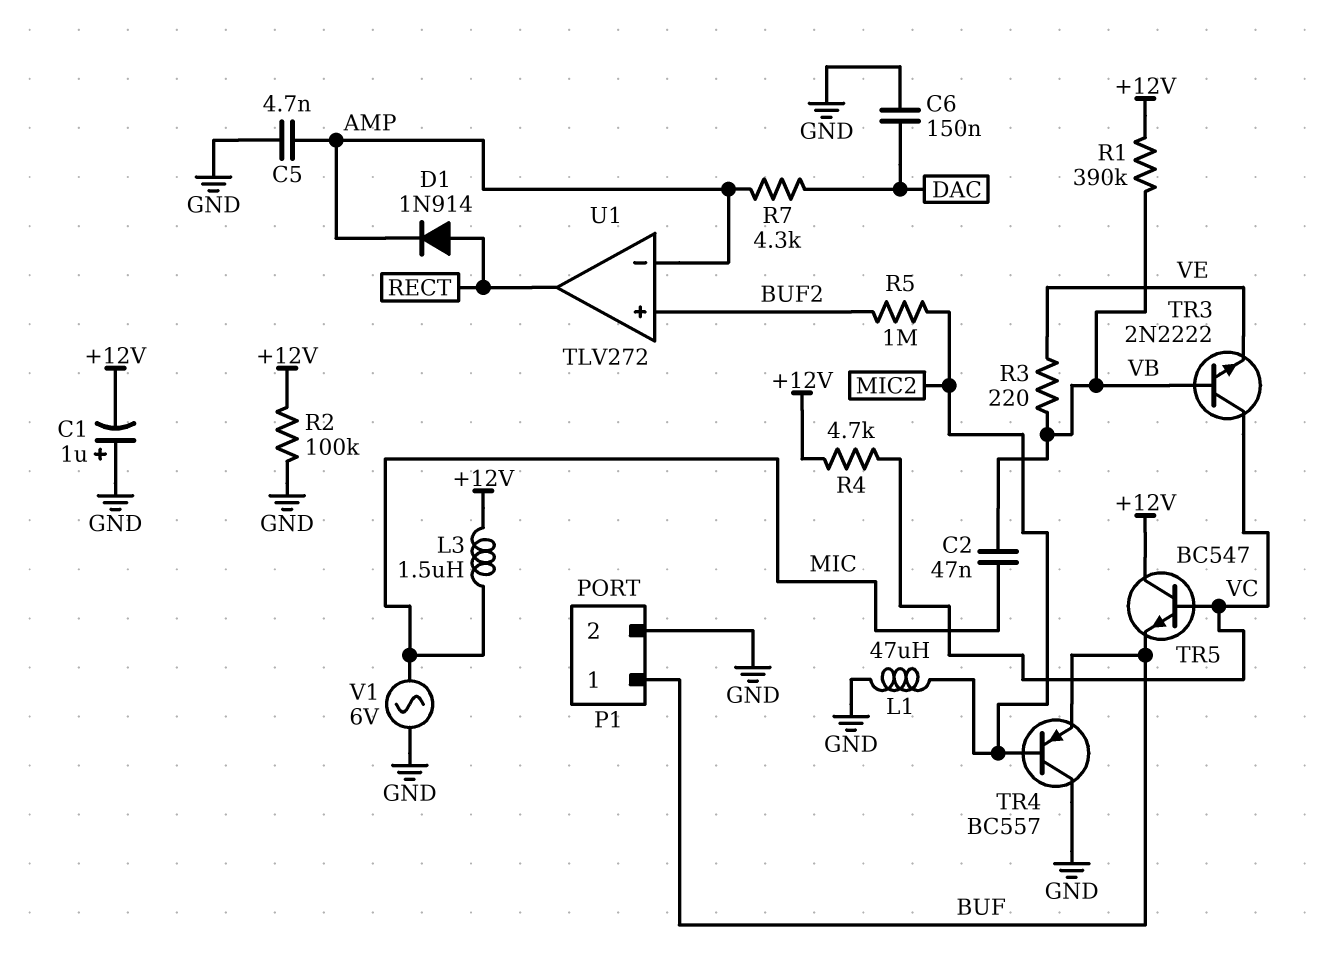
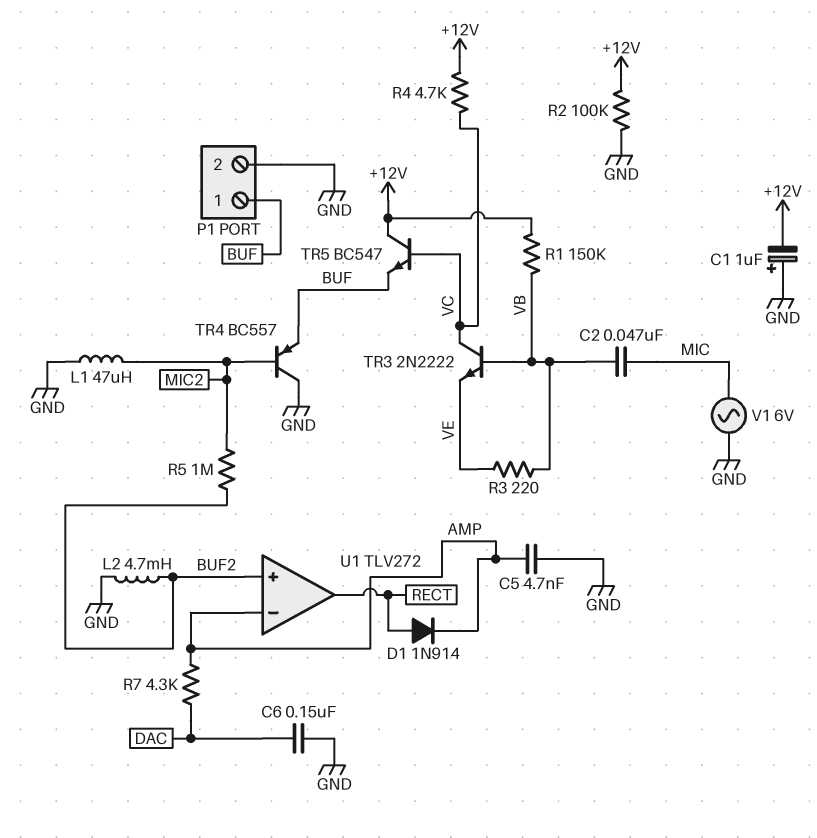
L2: none -> 4.7mH (BUF2, GND)
L3: 1.5uH (+12V, MIC) -> none
R1: 390k (+12V, VB) -> 150k (+12V, VB)

